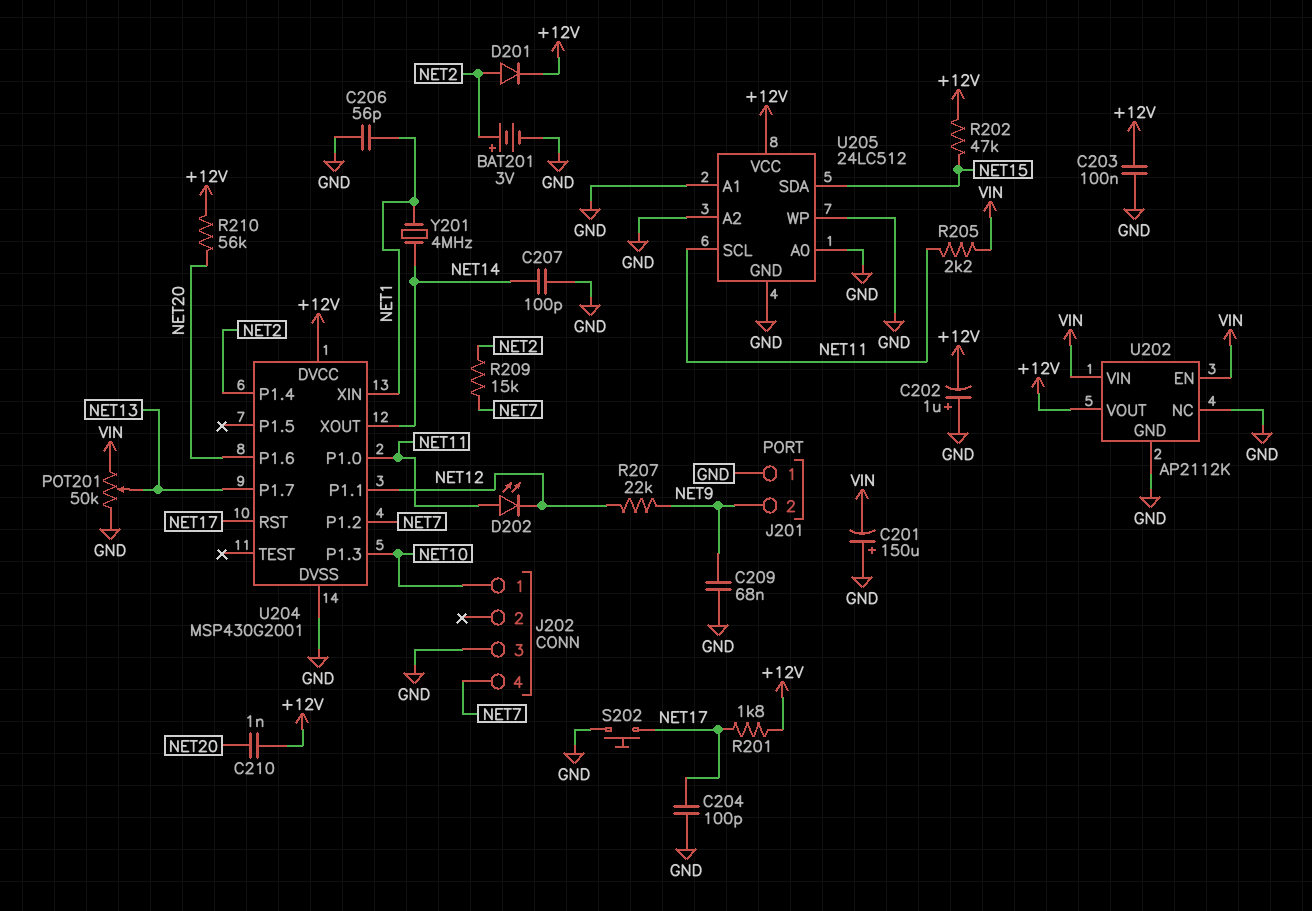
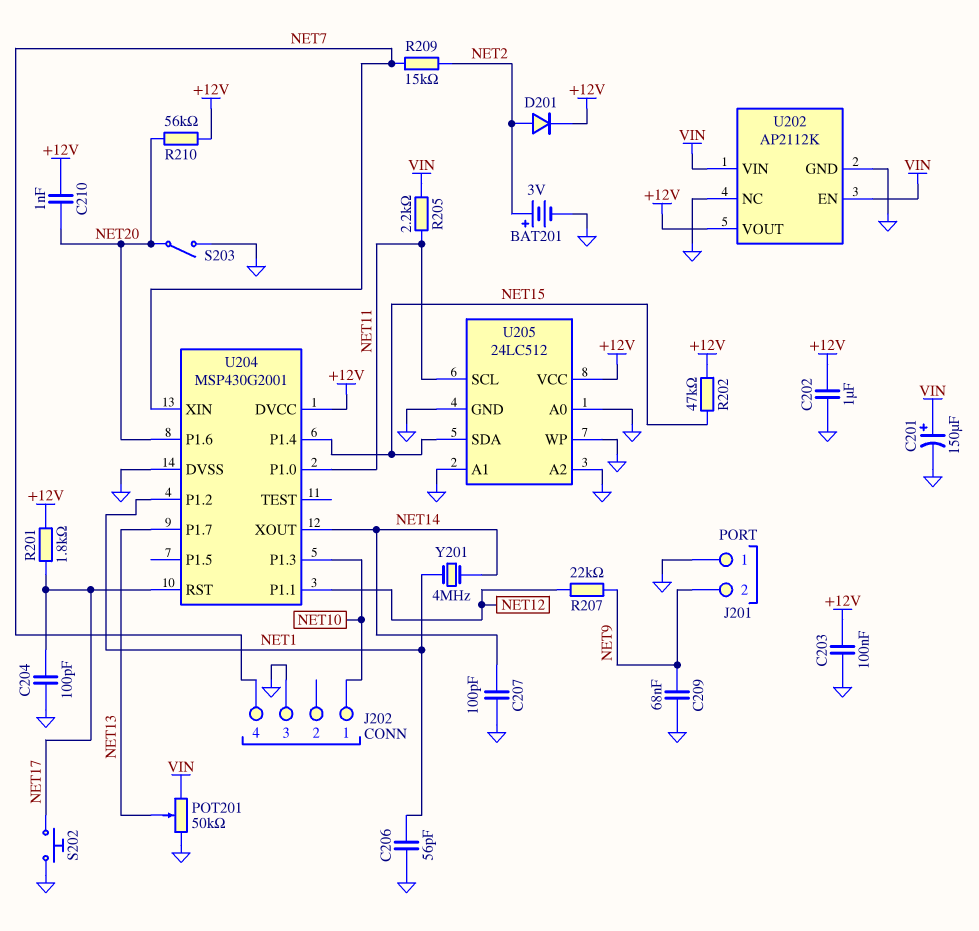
C201: 150uF (plus GND, minus VIN) -> 150uF (plus VIN, minus GND)
C202: 1uF (plus GND, minus +12V) -> 1uF (+12V, GND)
D202: LED (A NET11, K NET12) -> none
S203: none -> switch (GND, NET20)
U204 pin P1.2: NET7 -> NET1
U204 pin P1.4: NET2 -> NET15
U204 pin XIN: NET1 -> NET7

